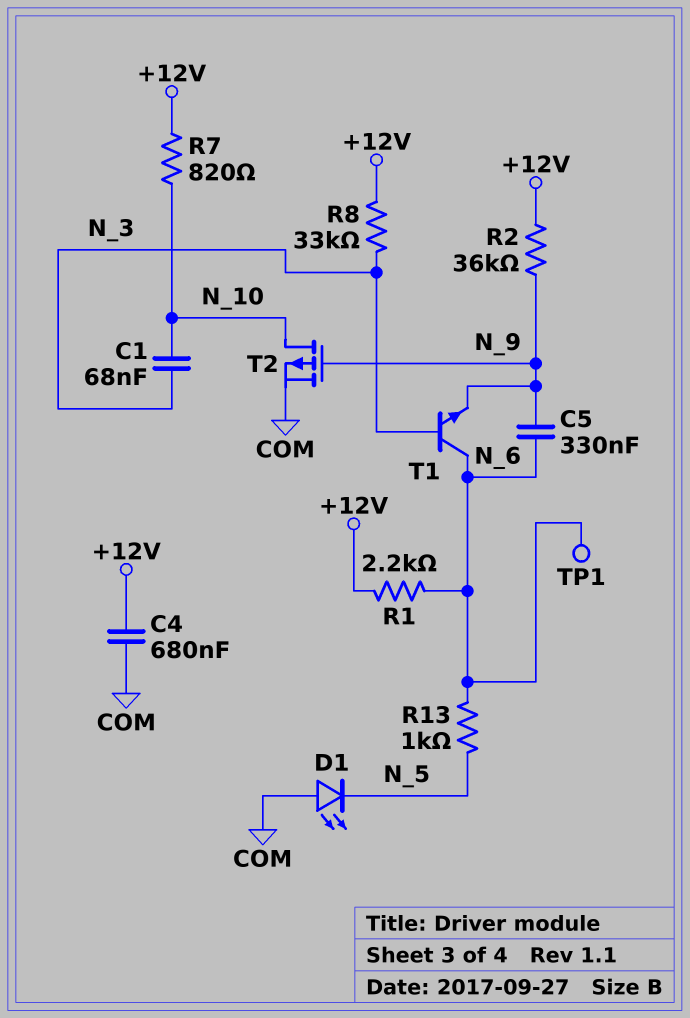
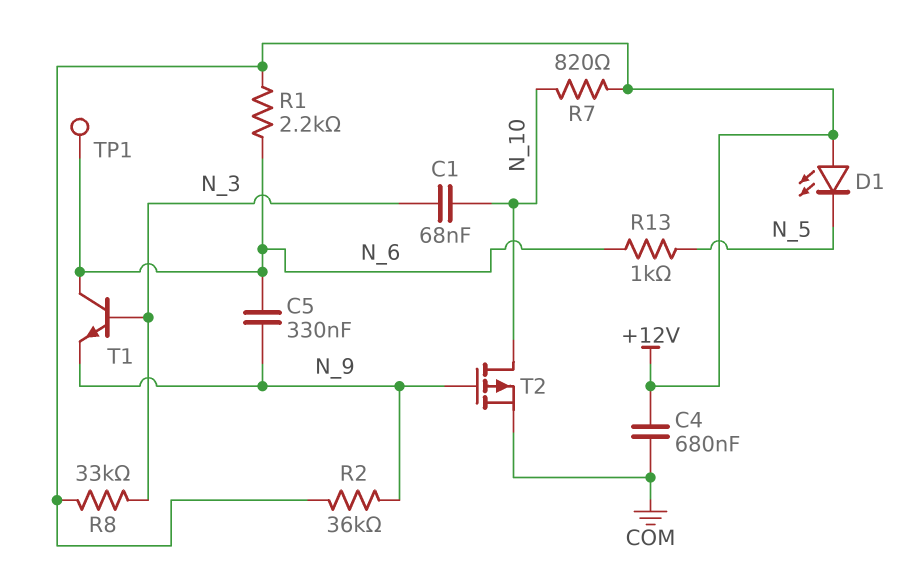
D1: LED (A COM, K N_5) -> LED (A +12V, K N_5)

